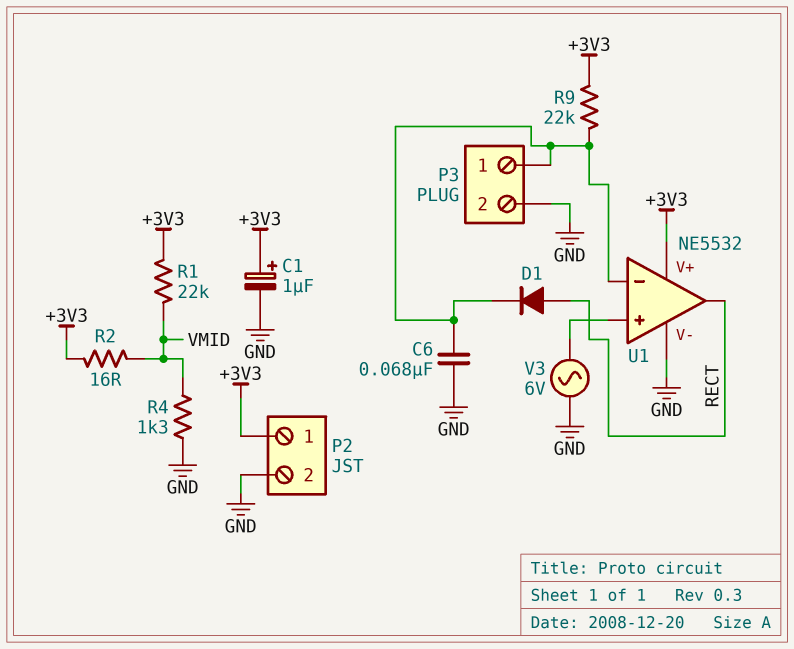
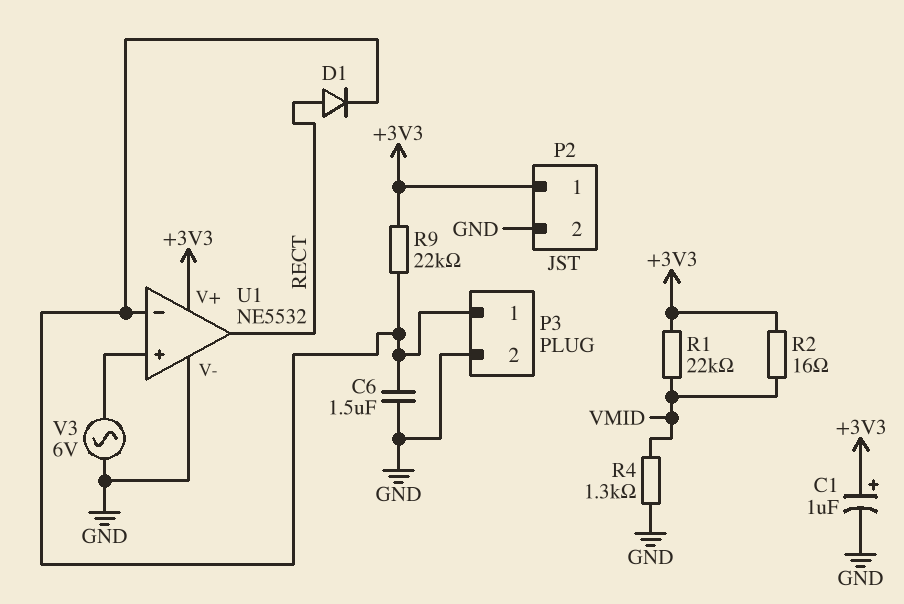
C6: 68nF (GND, P3/1) -> 1.5uF (GND, P3/1)

